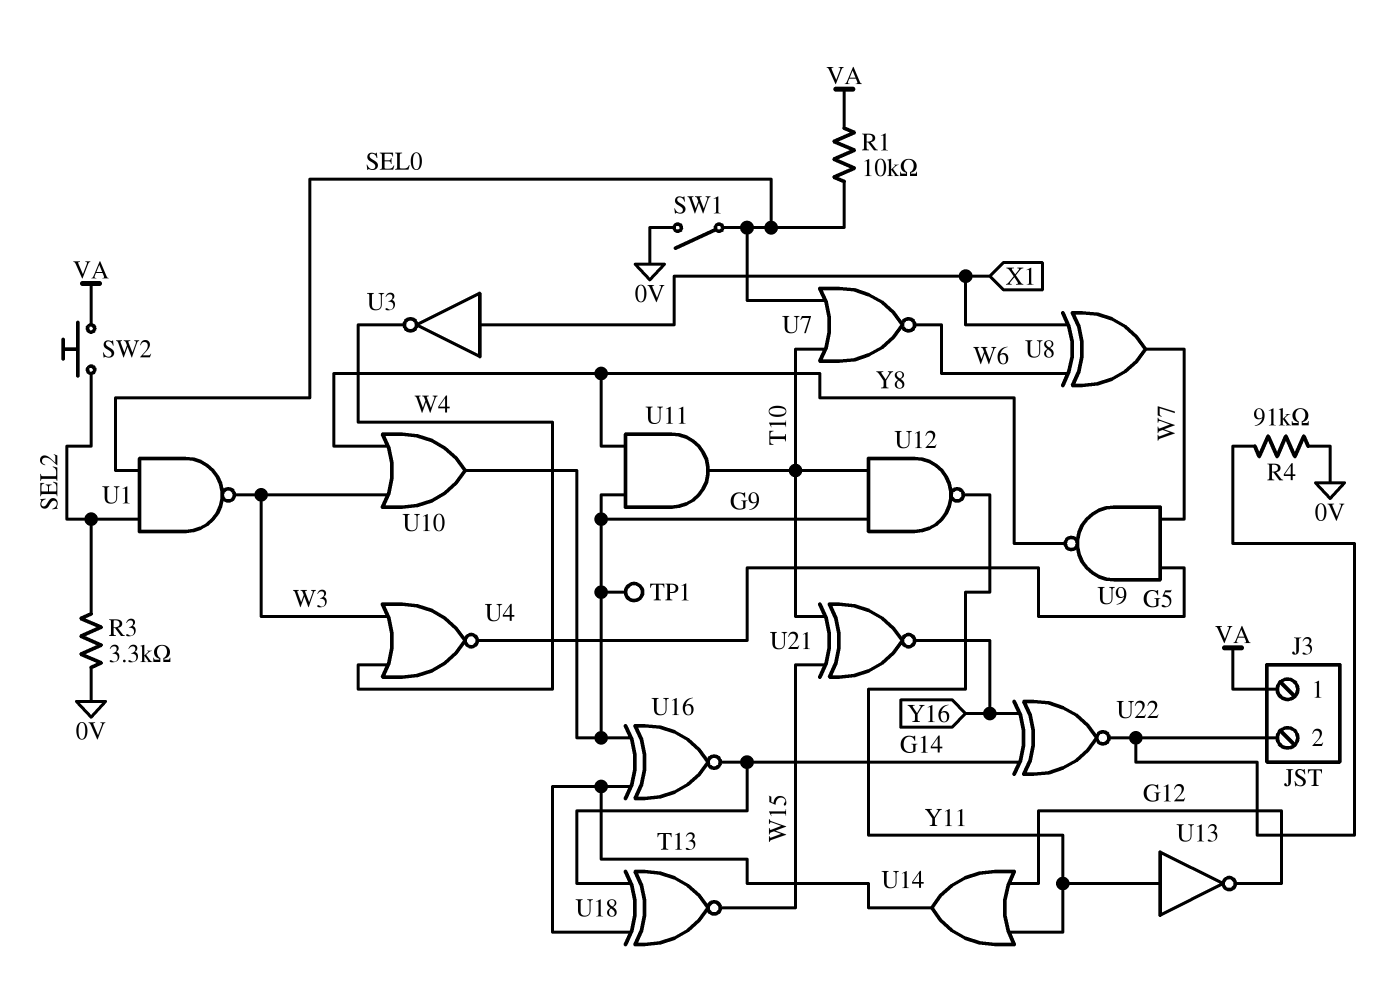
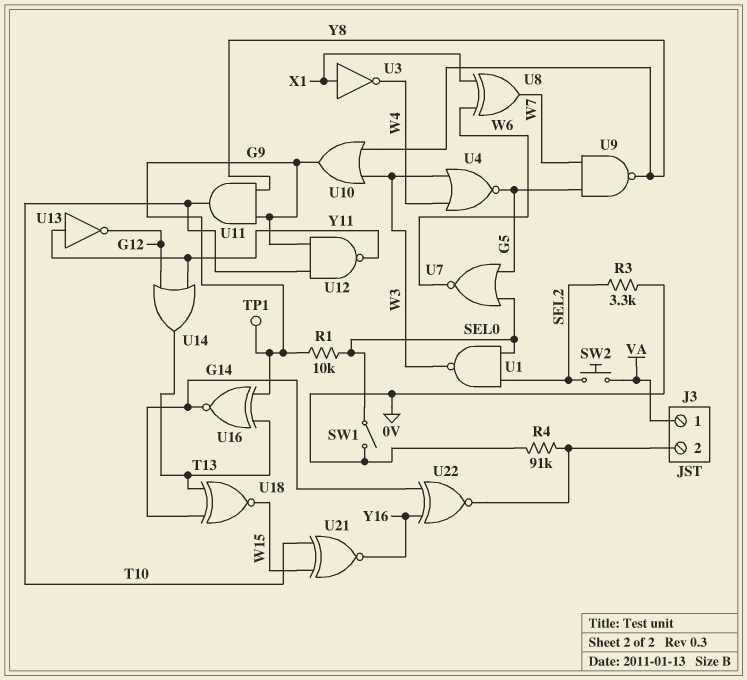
R1: 10k (SEL0, VA) -> 10k (G9, SEL0)
U7: NOR (in SEL0, in T10, out W6) -> NOR (in G5, in SEL0, out W6)

